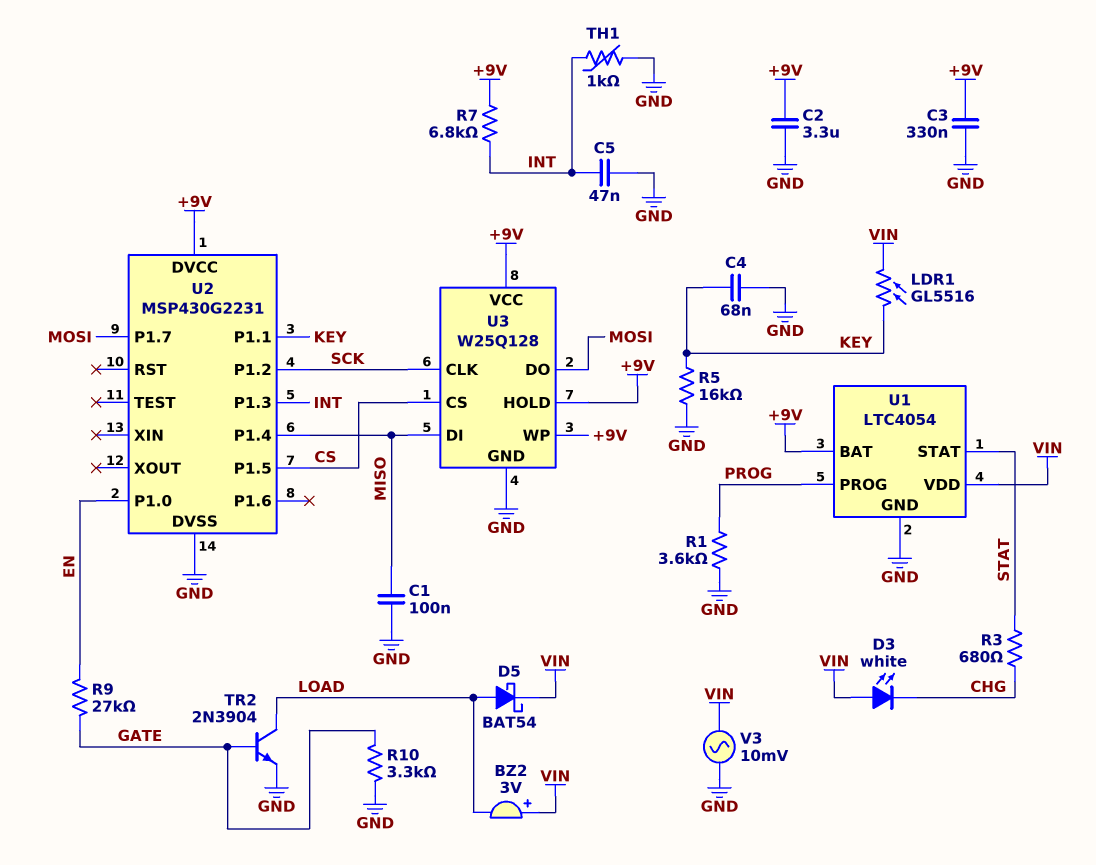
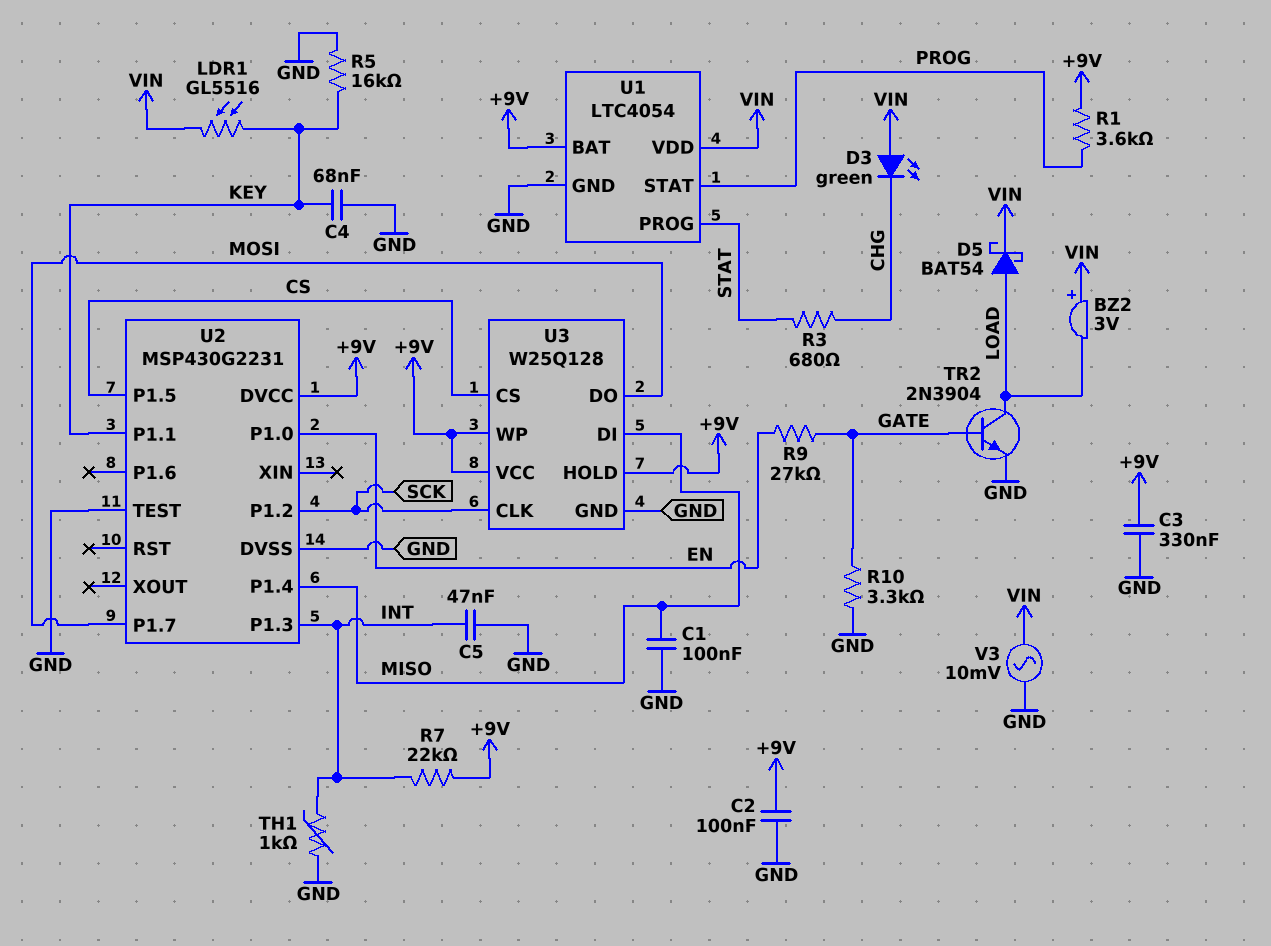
C2: 3.3uF (+9V, GND) -> 100nF (+9V, GND)
D3: LED white (A VIN, K CHG) -> LED green (A VIN, K CHG)
R1: 3.6k (GND, PROG) -> 3.6k (+9V, PROG)
R7: 6.8k (+9V, INT) -> 22k (+9V, INT)
U1 pin PROG: PROG -> STAT
U1 pin STAT: STAT -> PROG
U2 pin TEST: none -> GND

